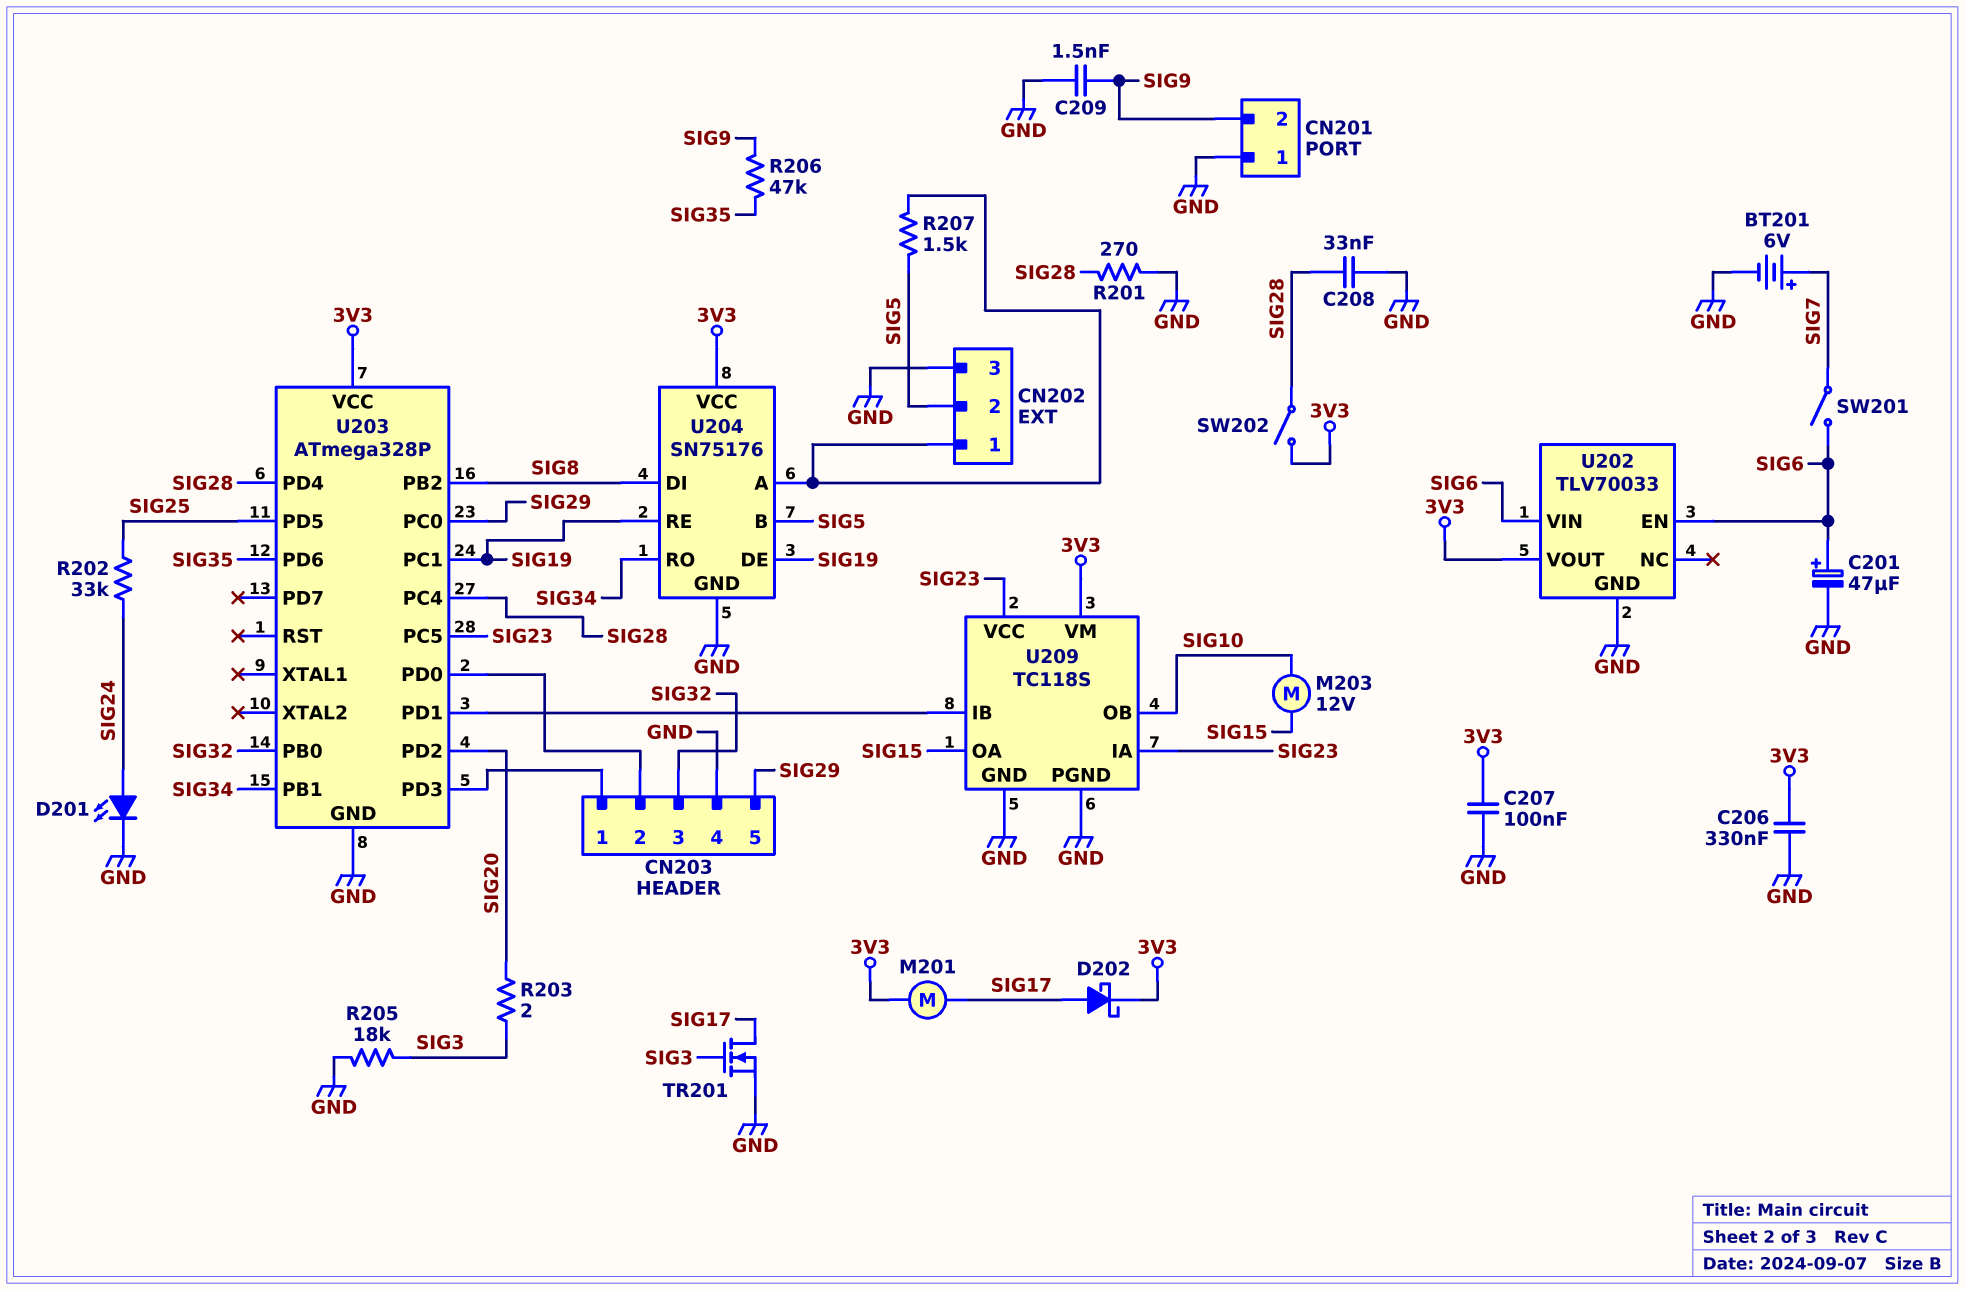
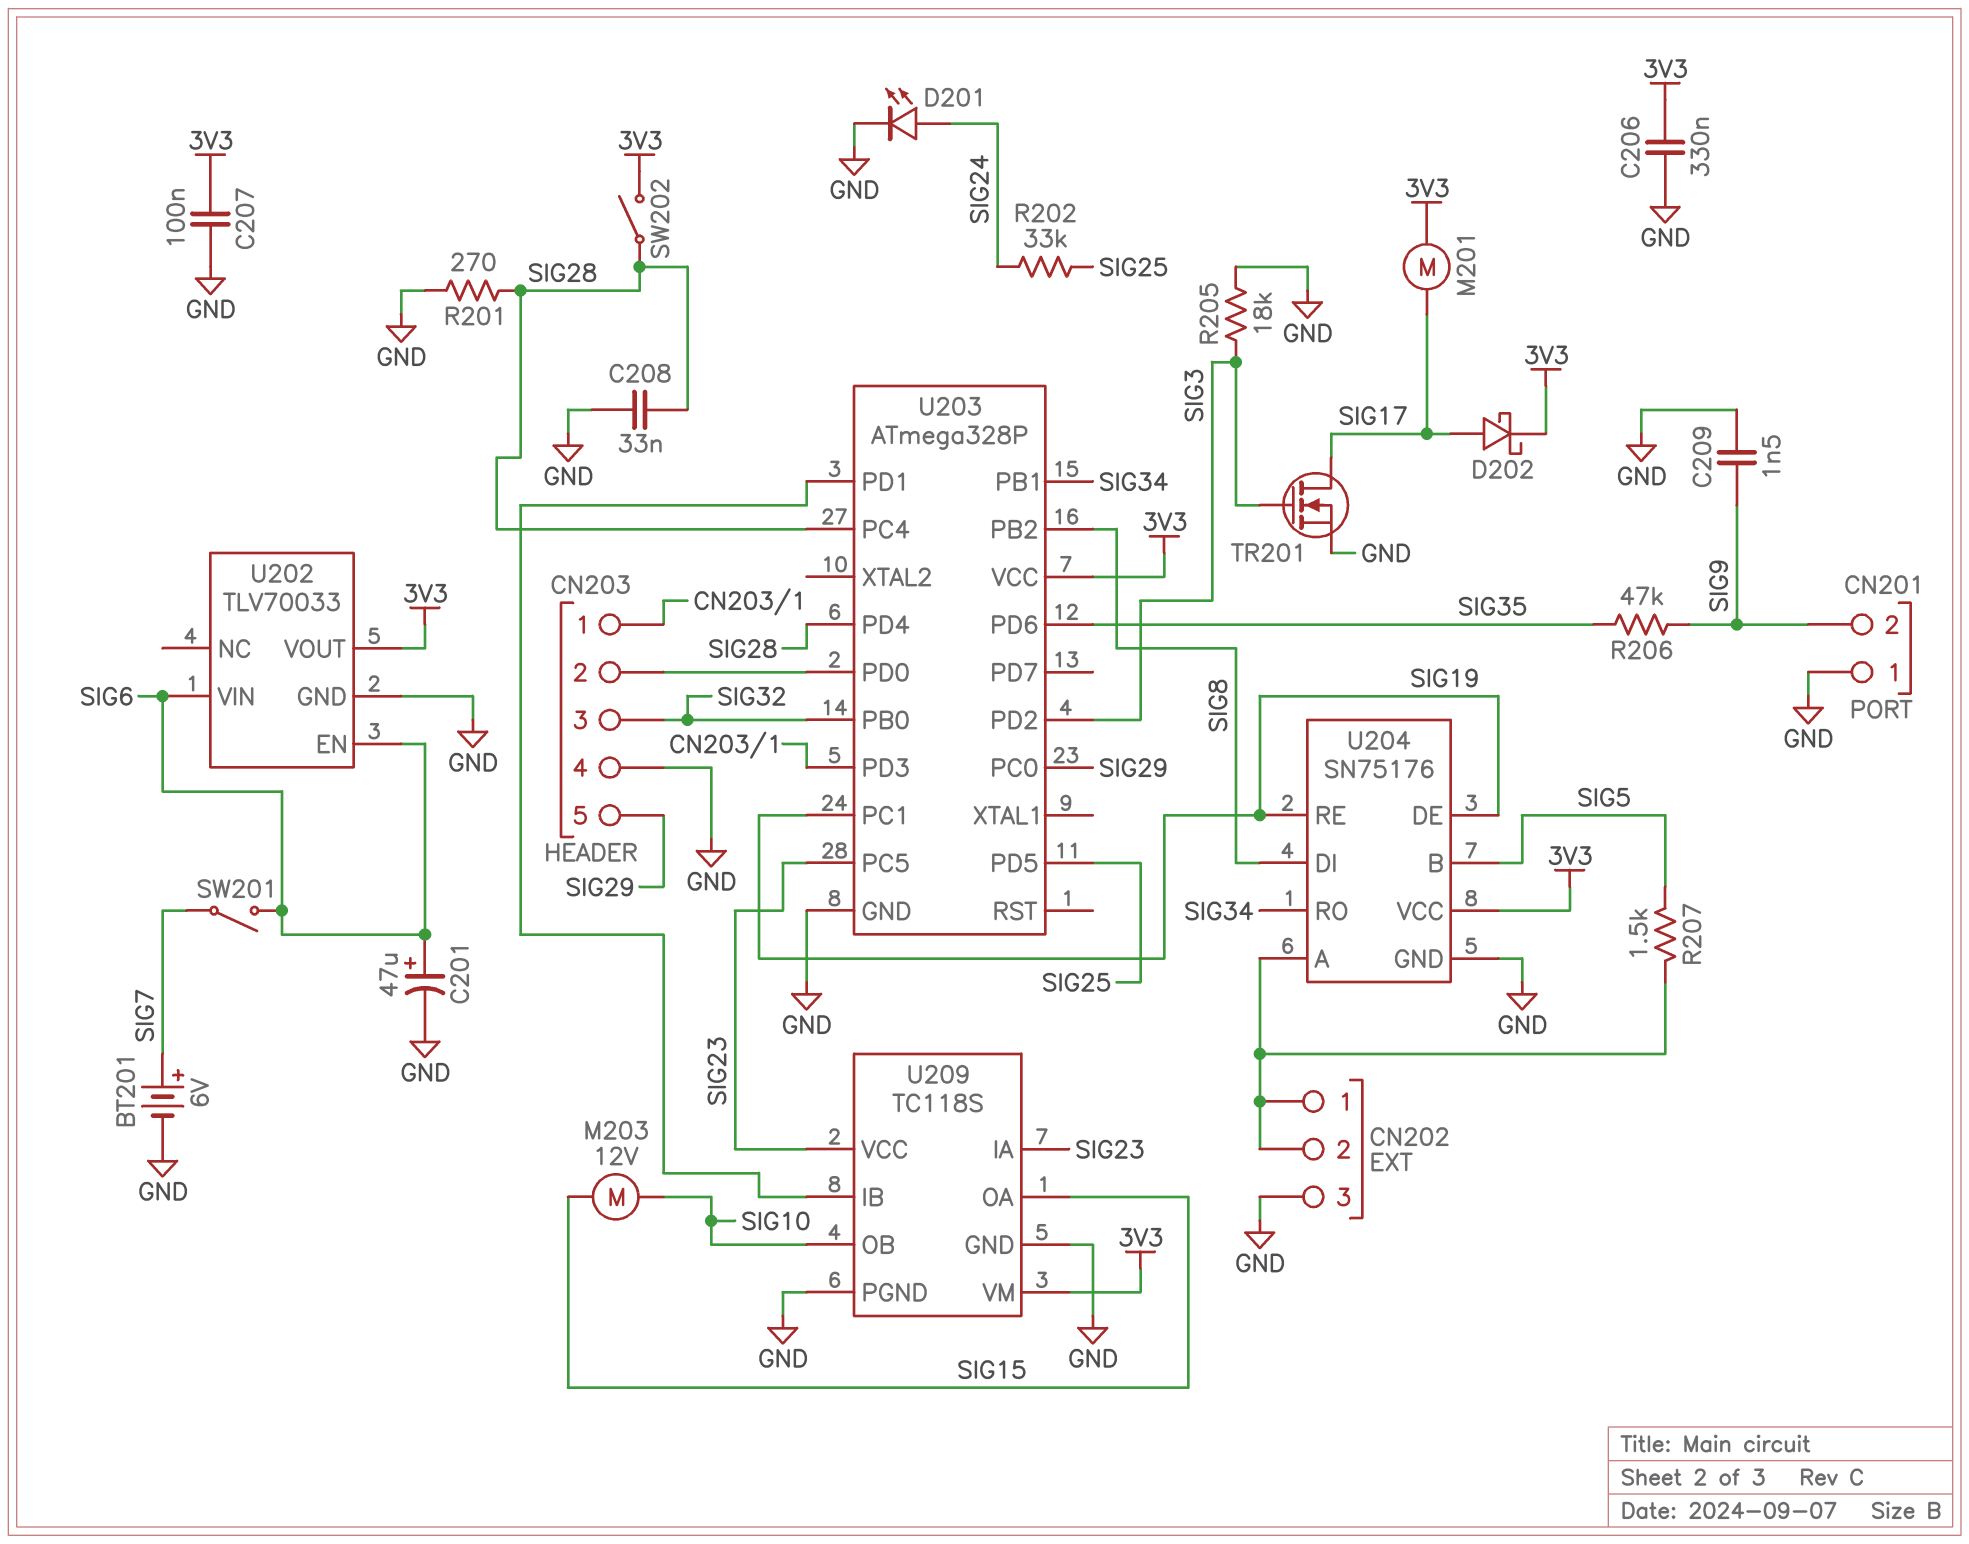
CN202 pin 2: SIG5 -> CN202/1
R203: 2 (SIG3, SIG20) -> none
U203 pin PD2: SIG20 -> SIG3

